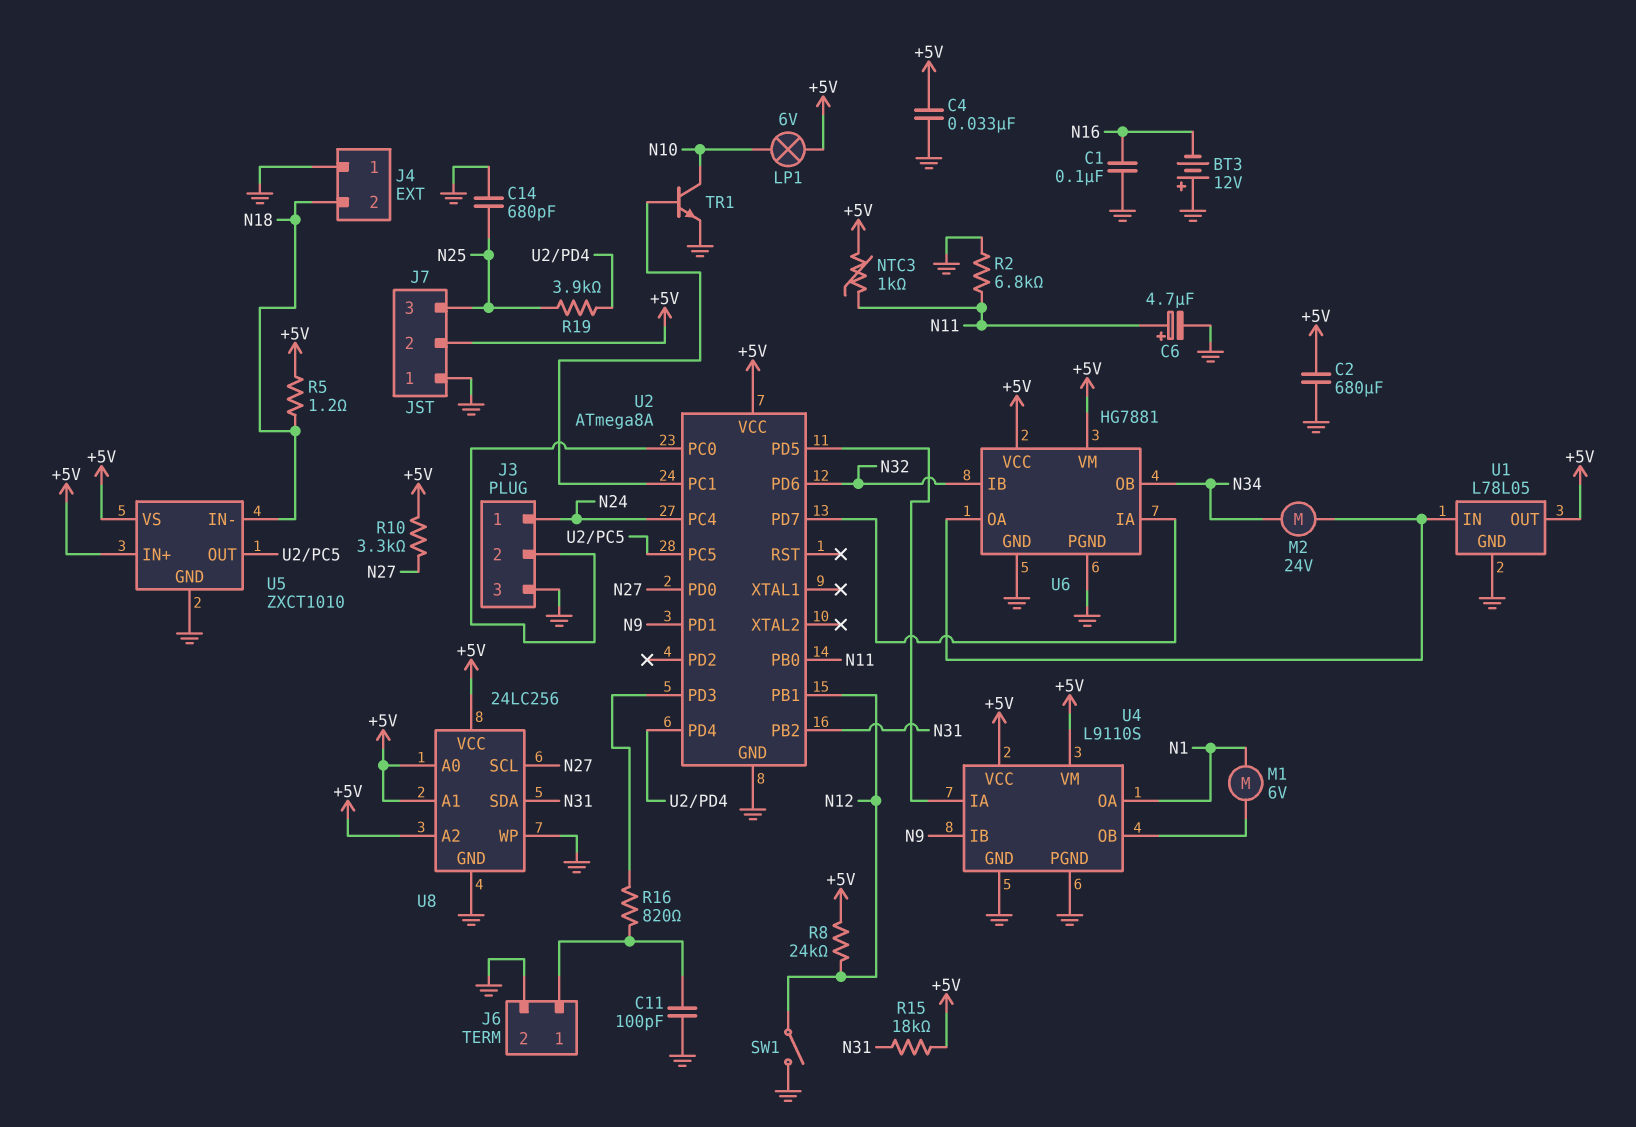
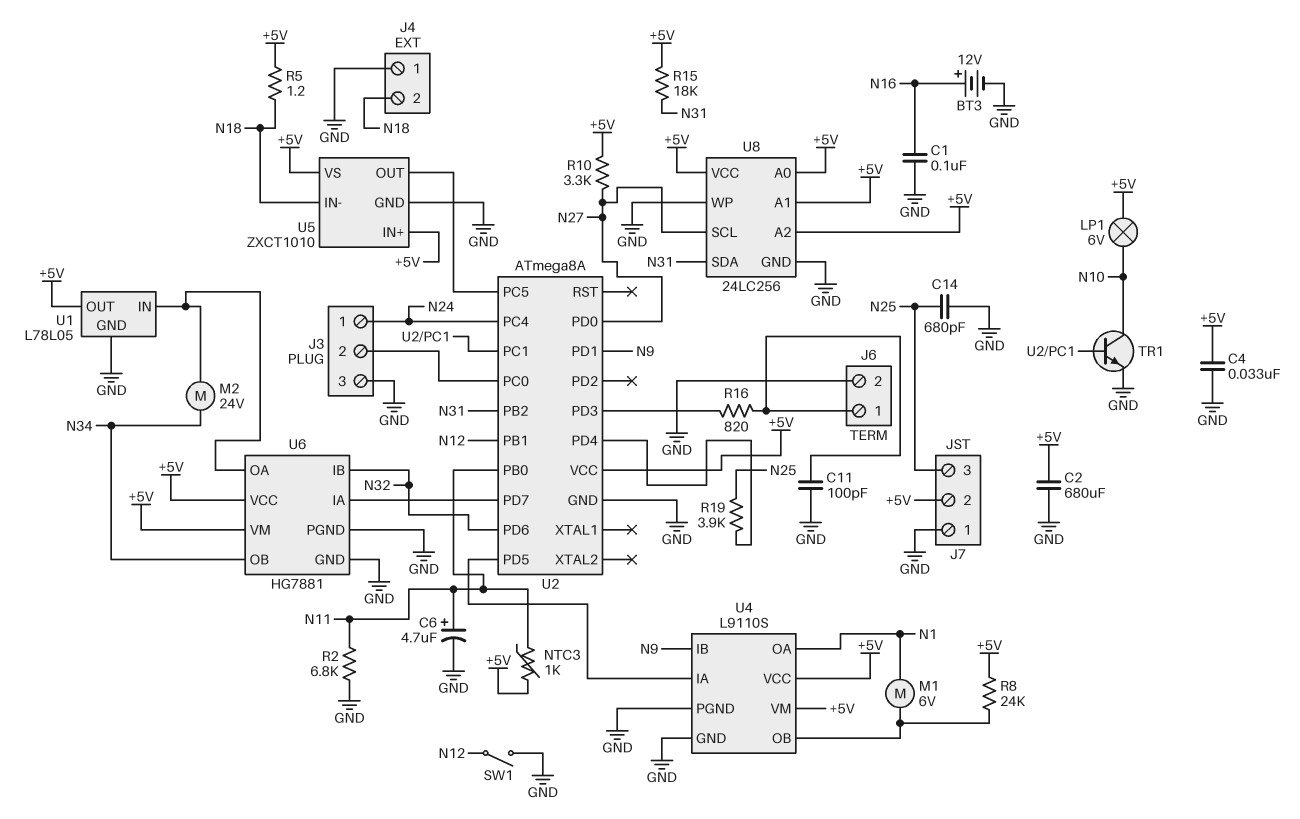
BT3: 12V (plus GND, minus N16) -> 12V (plus N16, minus GND)
R8: 24k (+5V, N12) -> 24k (+5V, U4/OB)

